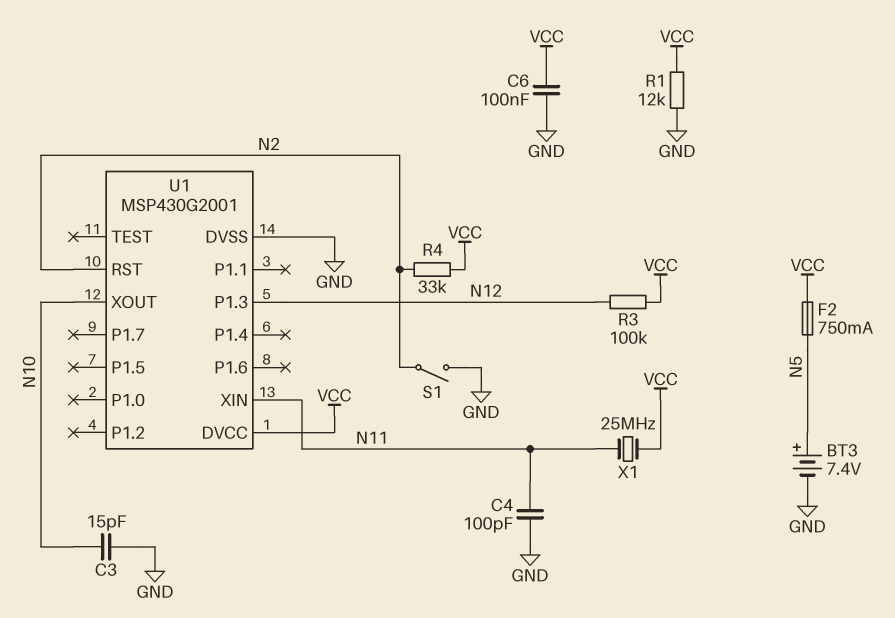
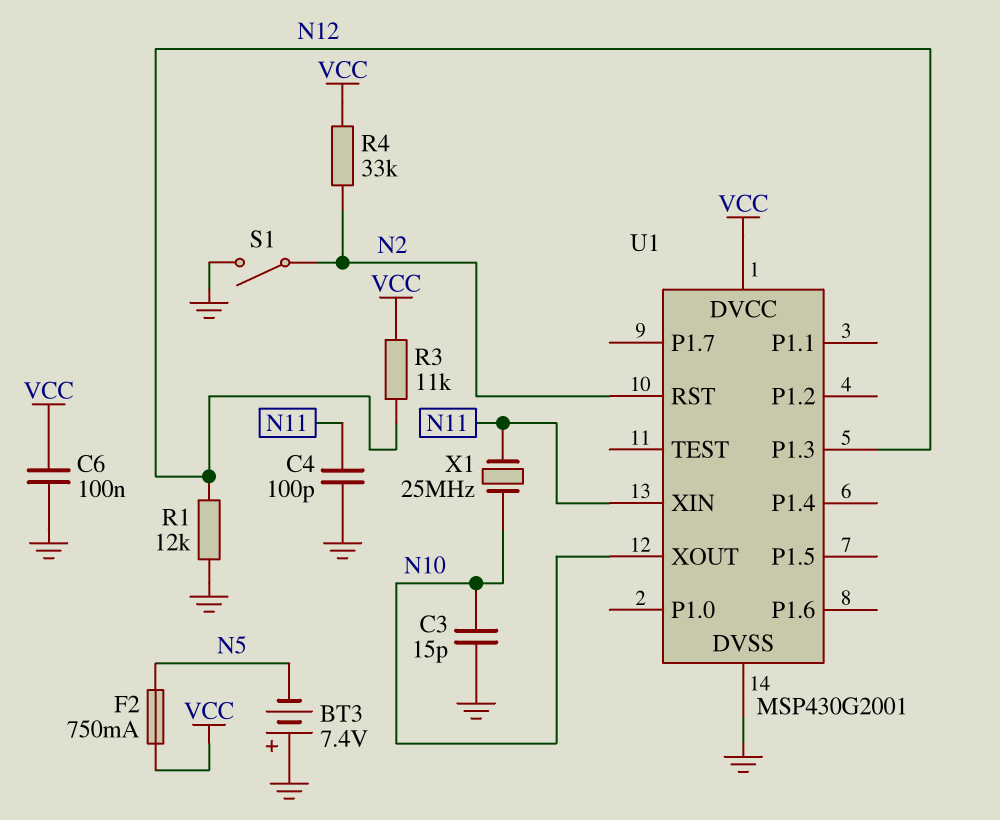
BT3: 7.4V (plus N5, minus GND) -> 7.4V (plus GND, minus N5)
R1: 12k (GND, VCC) -> 12k (GND, N12)
R3: 100k (N12, VCC) -> 11k (N12, VCC)
X1: 25MHz (N11, VCC) -> 25MHz (N10, N11)

